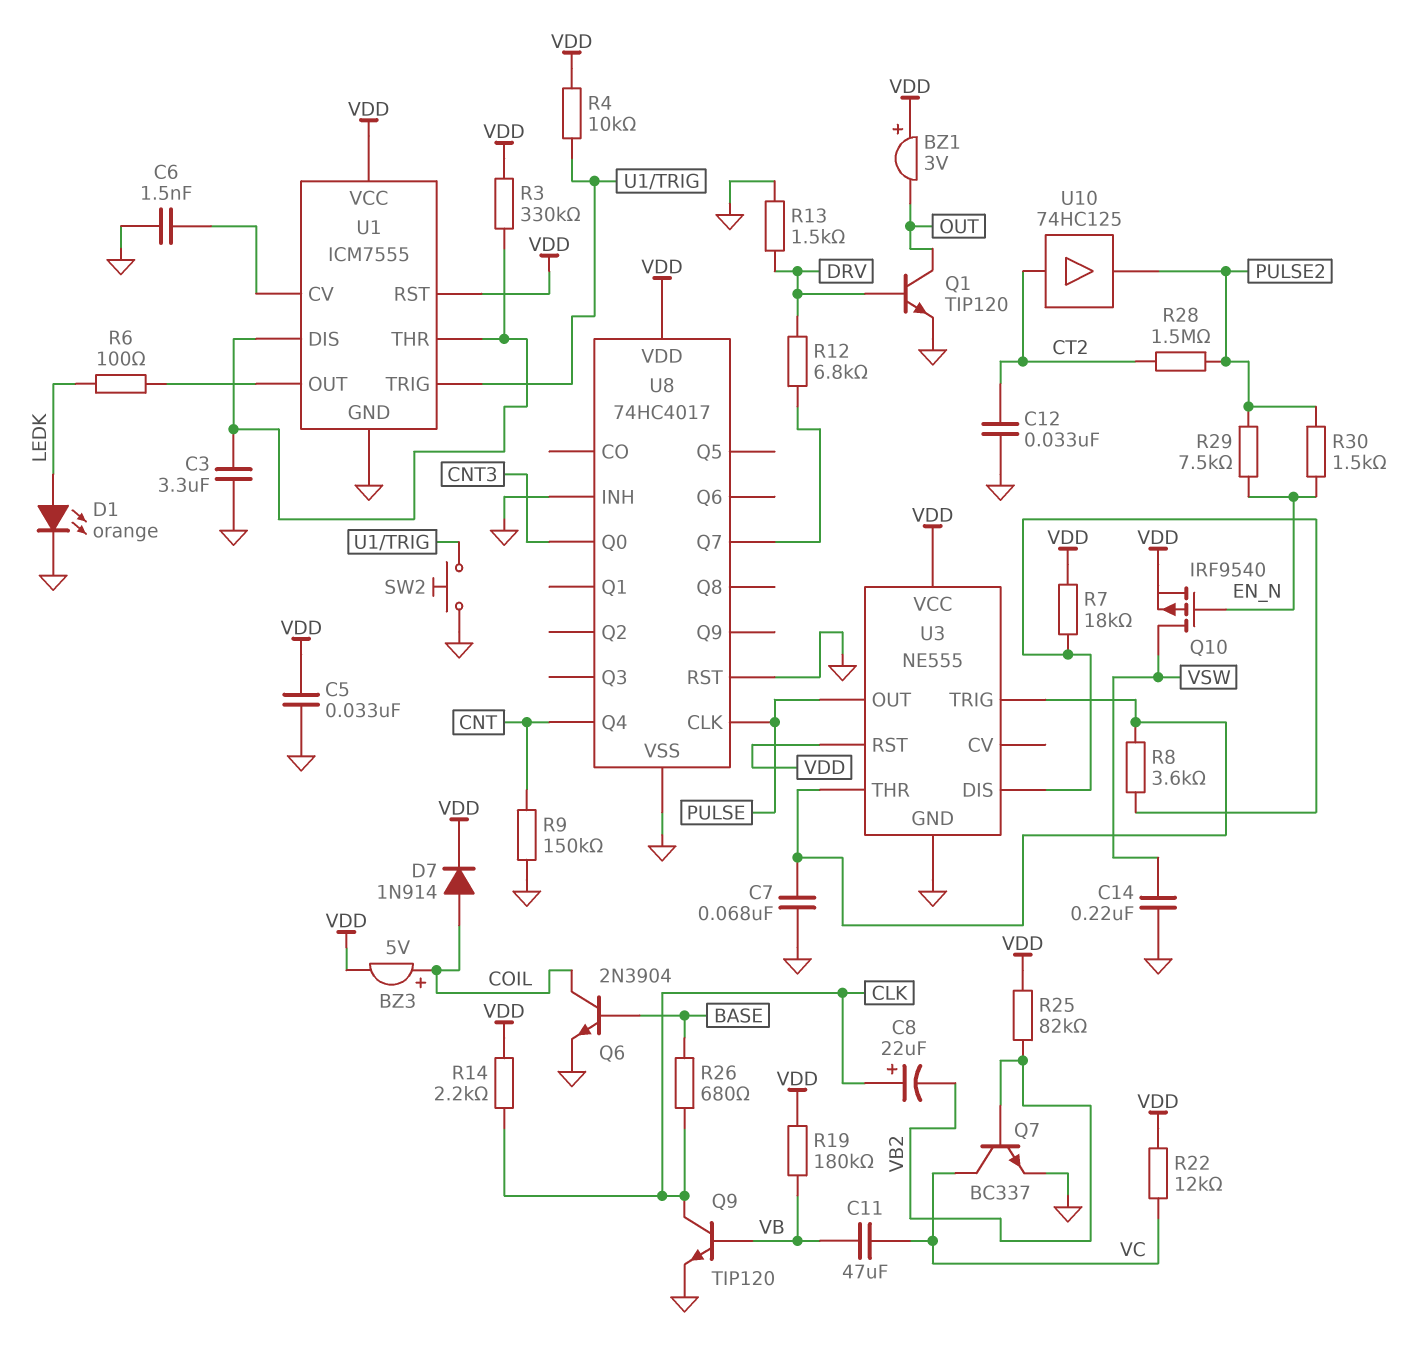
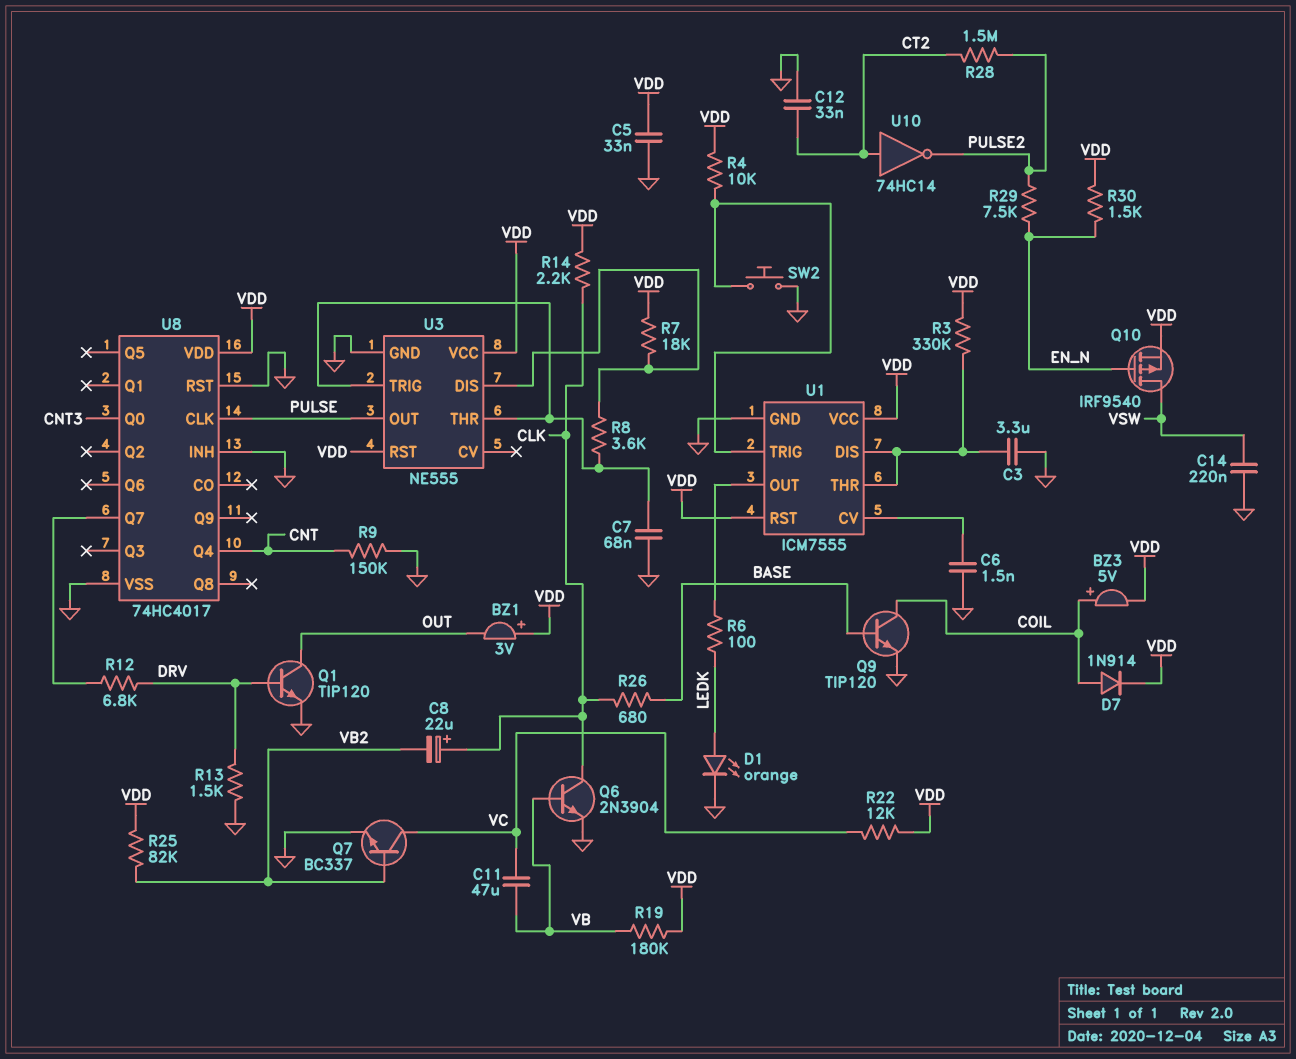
Q6: NPN 2N3904 (B BASE, C COIL, E GND) -> NPN 2N3904 (B VB, C CLK, E GND)
Q9: NPN TIP120 (B VB, C CLK, E GND) -> NPN TIP120 (B BASE, C COIL, E GND)
R30: 1.5k (EN_N, PULSE2) -> 1.5k (EN_N, VDD)
U10: buffer 74HC125 (in CT2, out PULSE2) -> NOT 74HC14 (in CT2, out PULSE2)

